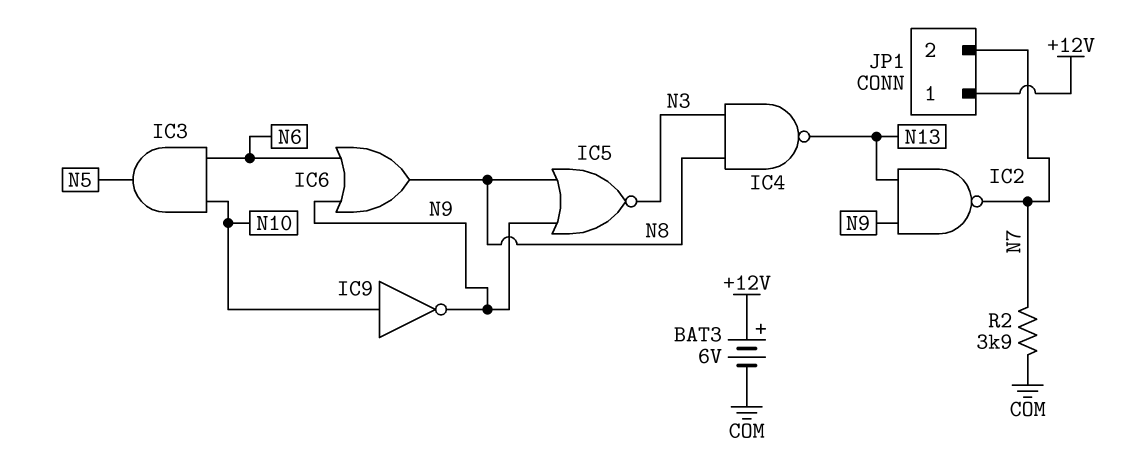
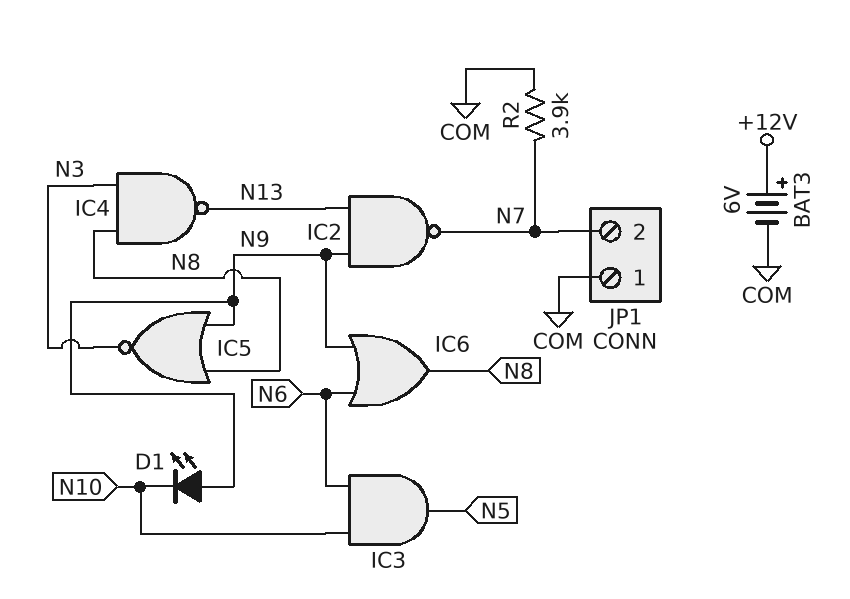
D1: none -> LED (A N9, K N10)
IC9: NOT (in N10, out N9) -> none
JP1 pin 1: +12V -> COM

